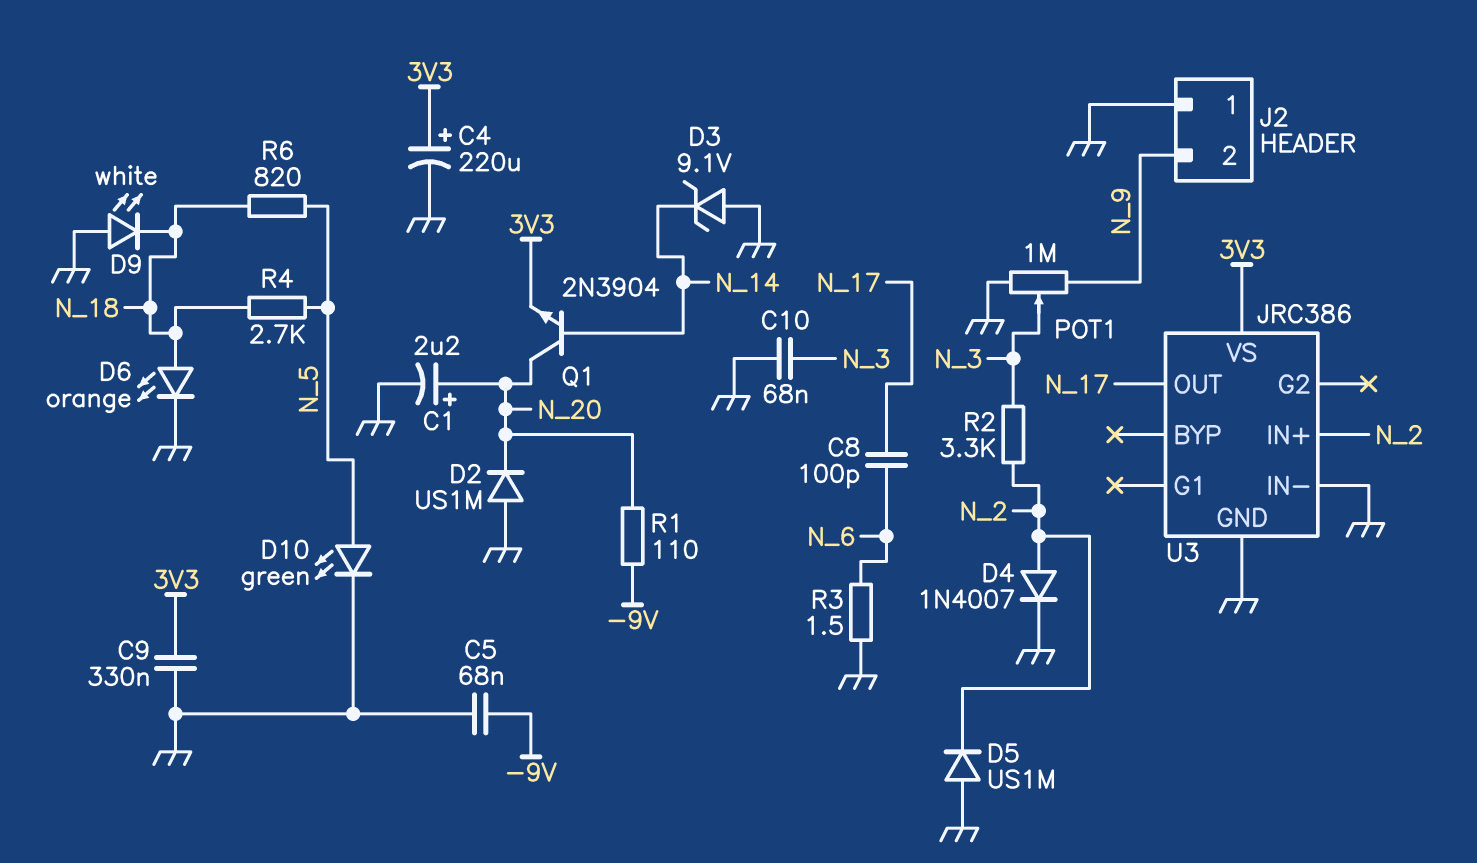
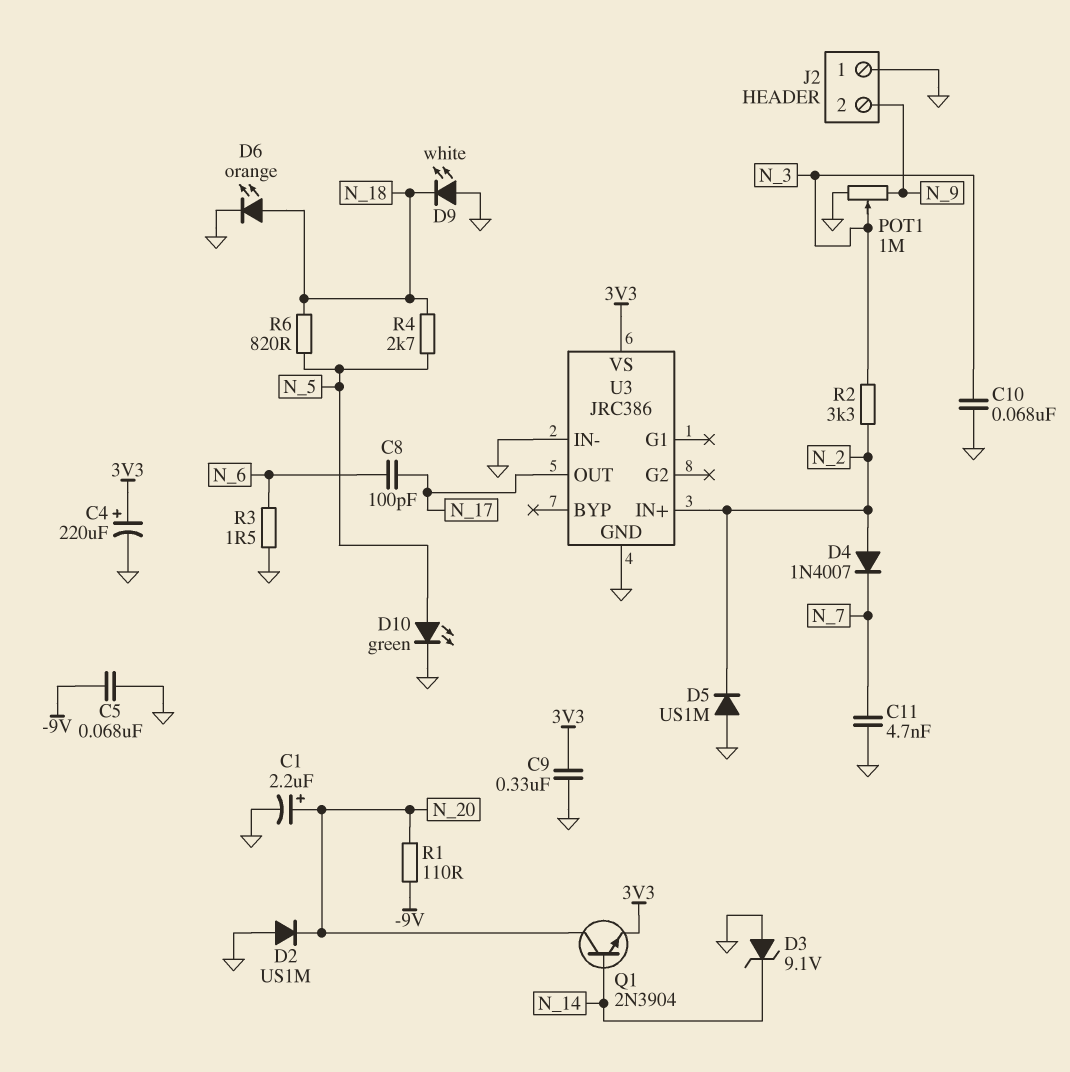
C11: none -> 4.7nF (GND, N_7)
D4: diode 1N4007 (A N_2, K GND) -> diode 1N4007 (A N_2, K N_7)

